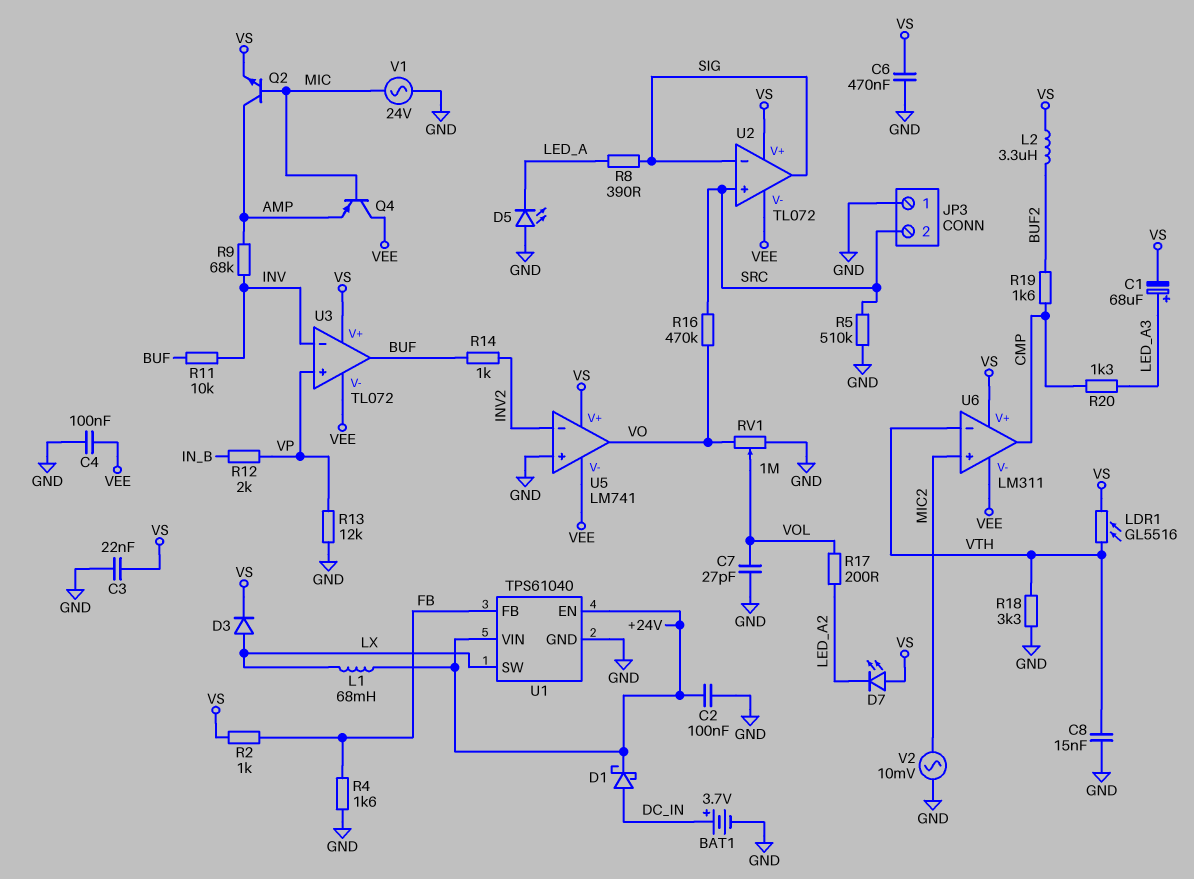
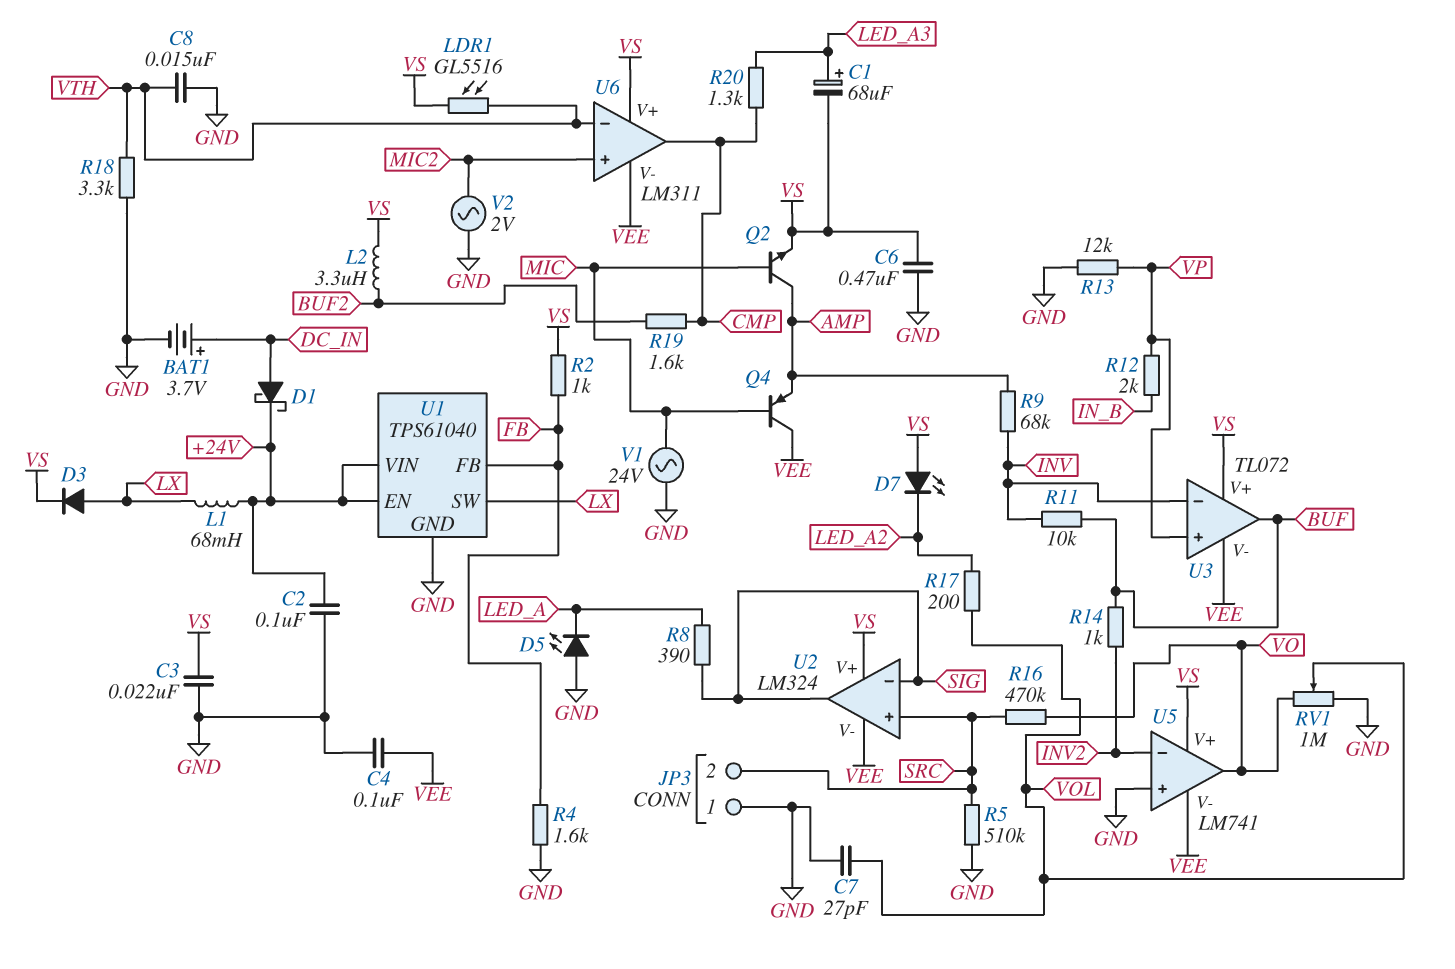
U2: TL072 -> LM324
V2: AC 10mV (GND, MIC2) -> AC 2V (GND, MIC2)

